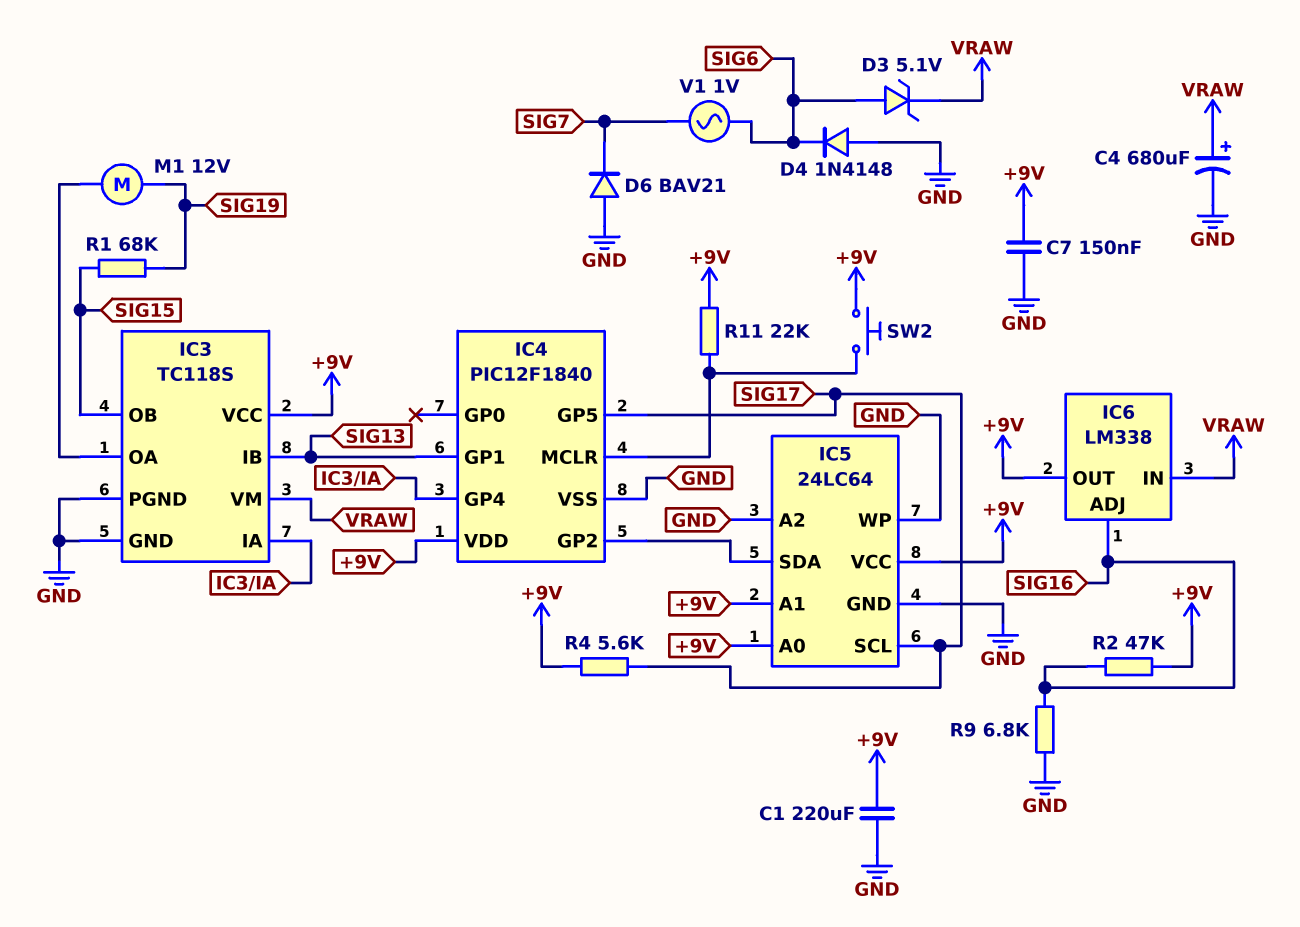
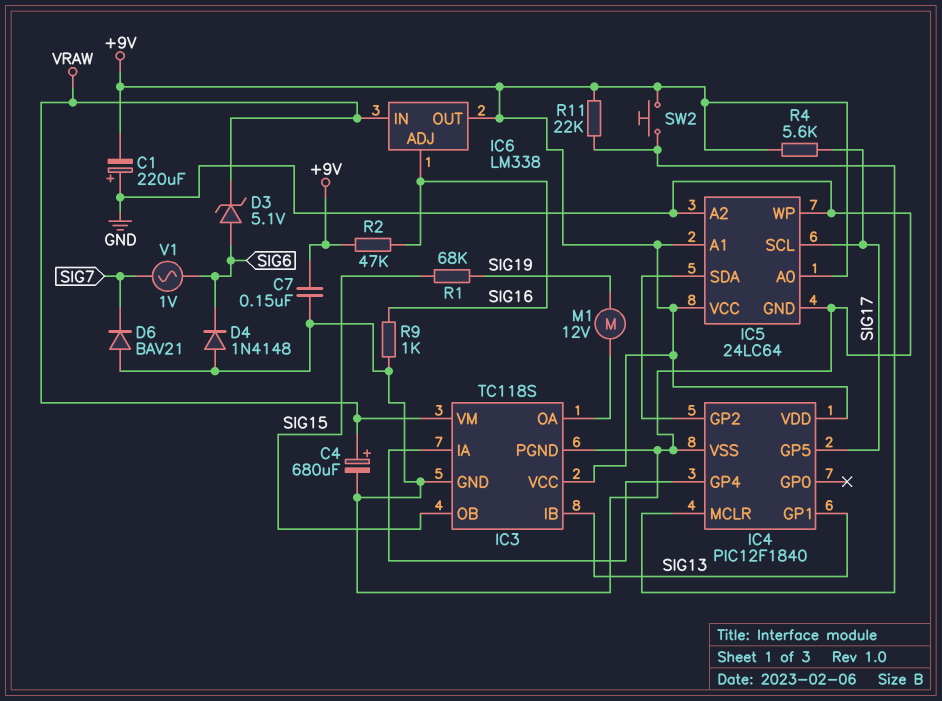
C1: 220uF (+9V, GND) -> 220uF (plus GND, minus +9V)
R9: 6.8k (GND, SIG16) -> 1k (GND, SIG16)

